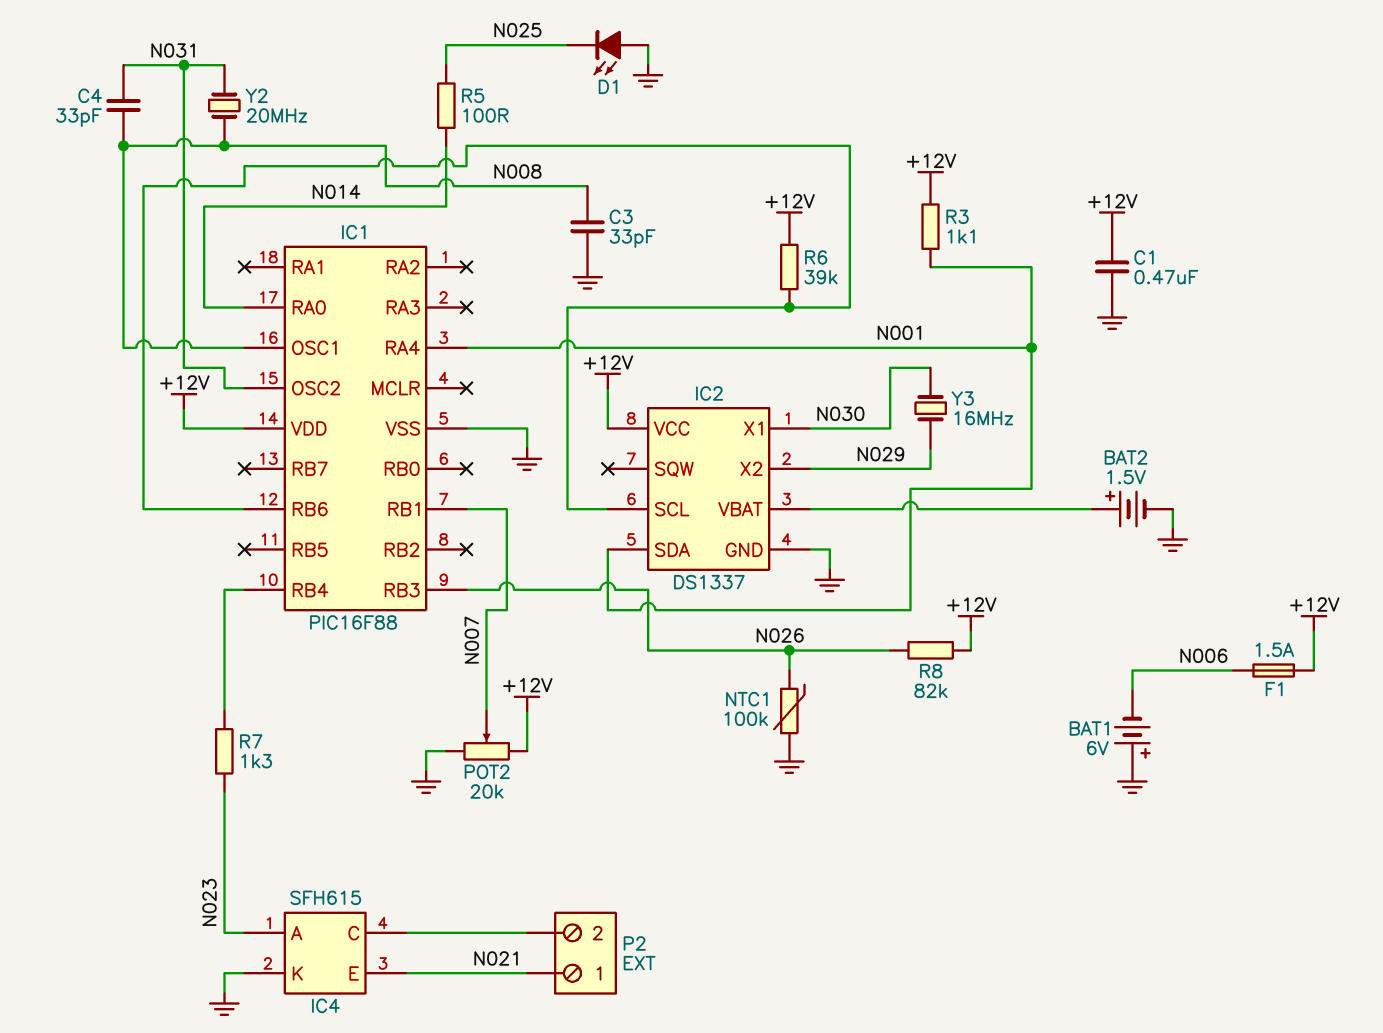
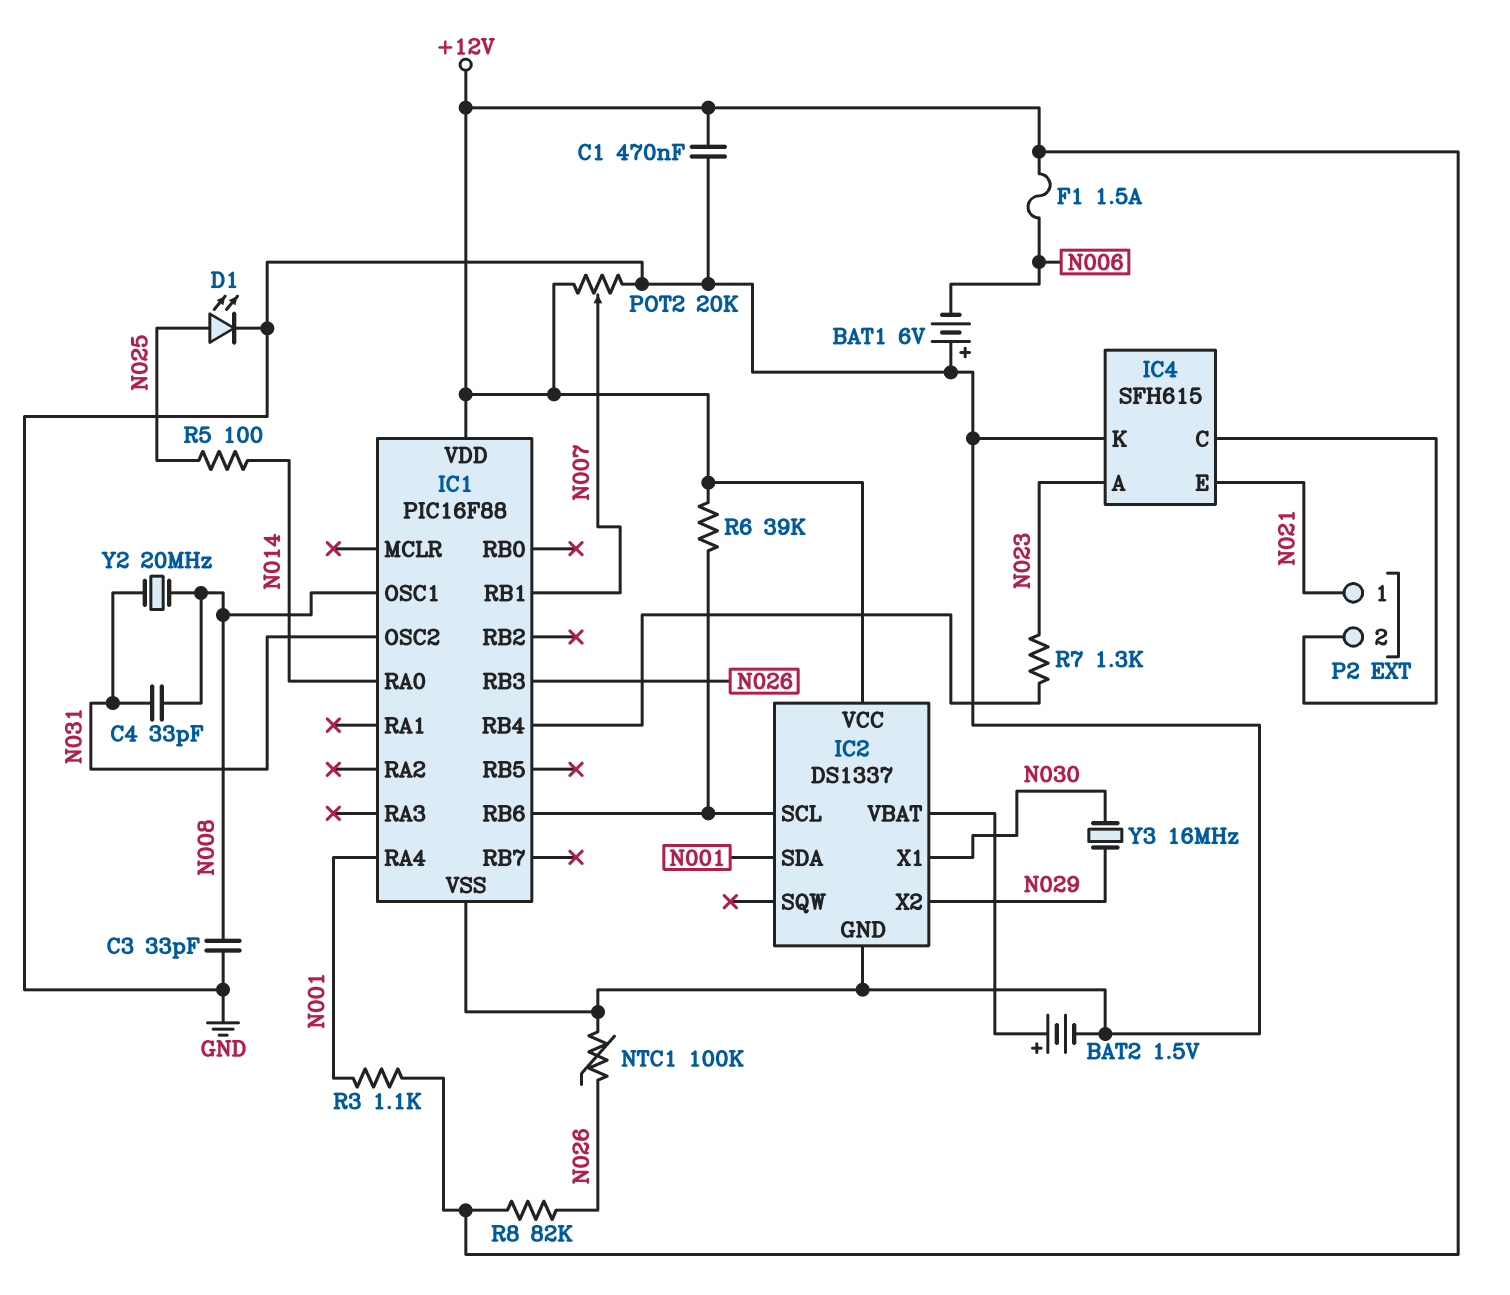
D1: LED (A GND, K N025) -> LED (A N025, K GND)

